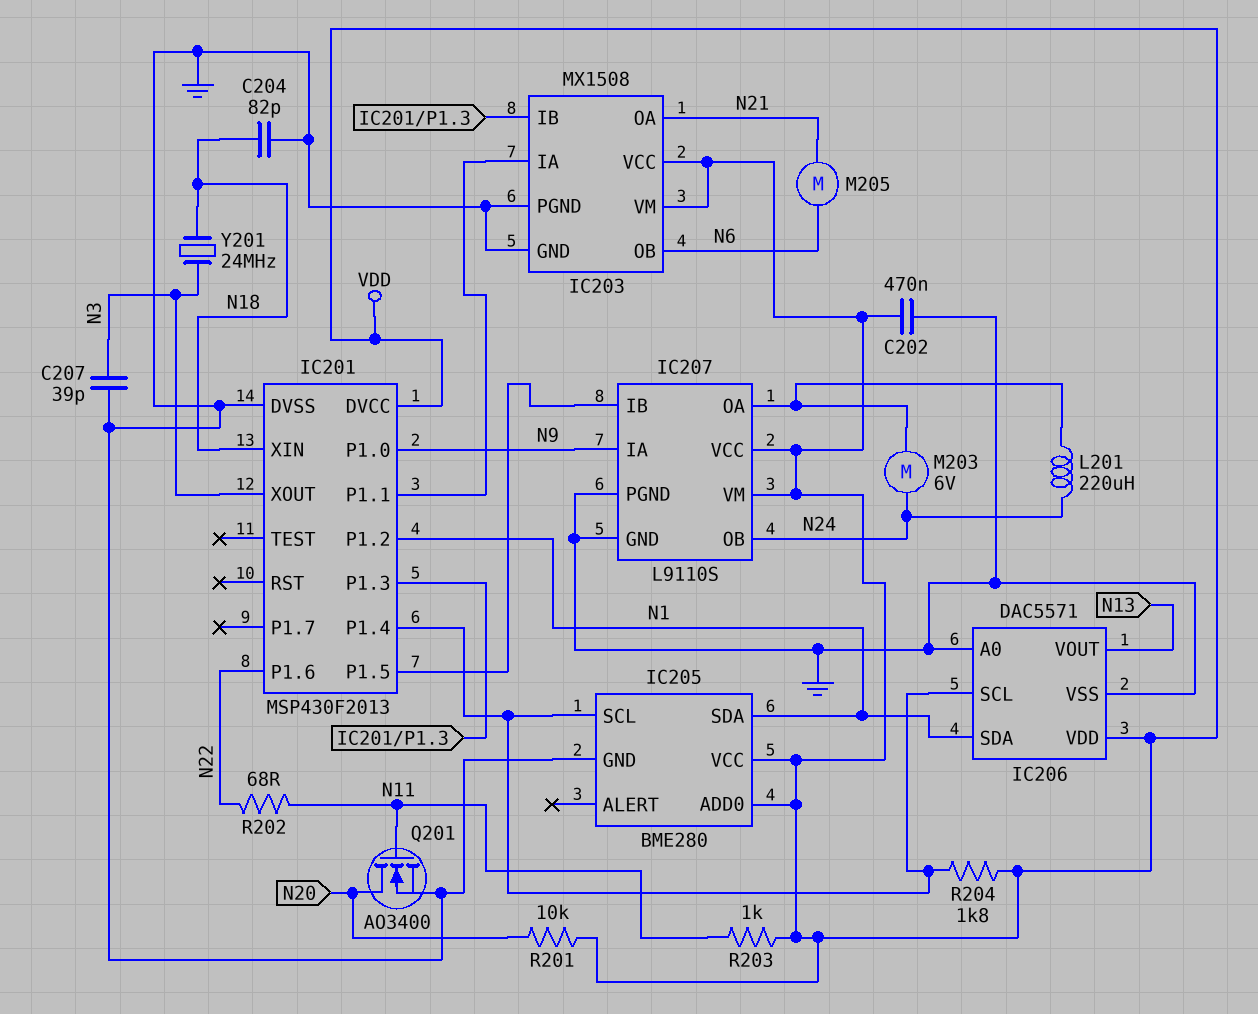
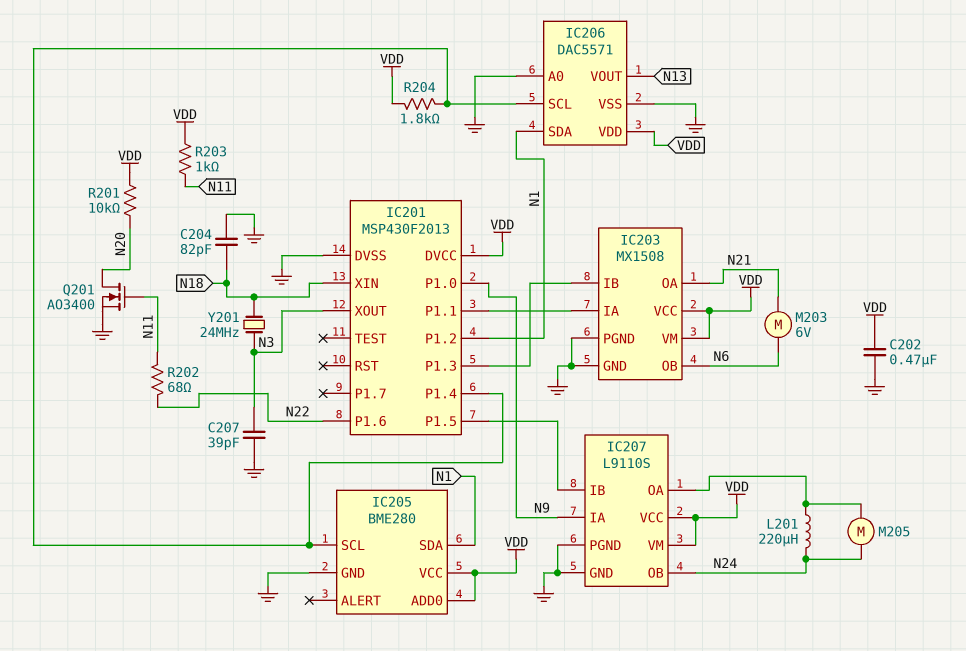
M203: motor 6V (IC207/OA, N24) -> motor 6V (N6, N21)
M205: motor (N6, N21) -> motor (IC207/OA, N24)

